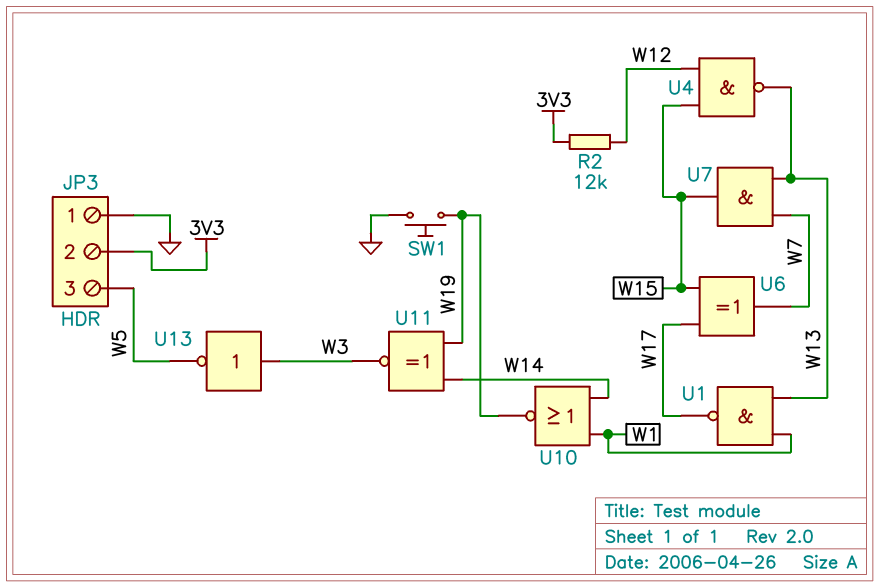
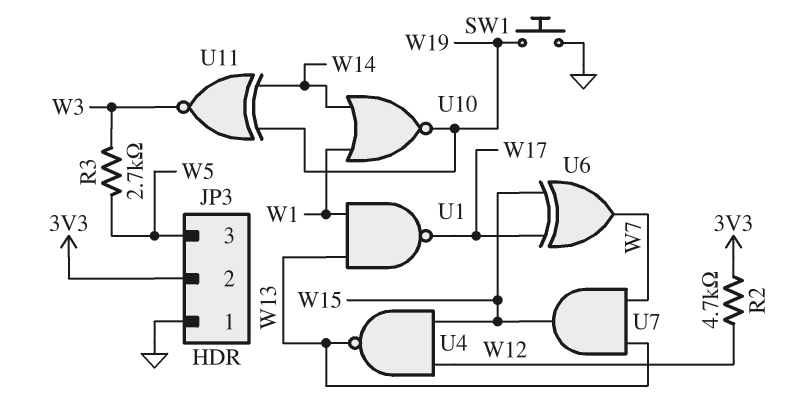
R2: 12k (3V3, W12) -> 4.7k (3V3, W12)
R3: none -> 2.7k (W3, W5)
U13: NOT (in W3, out W5) -> none

